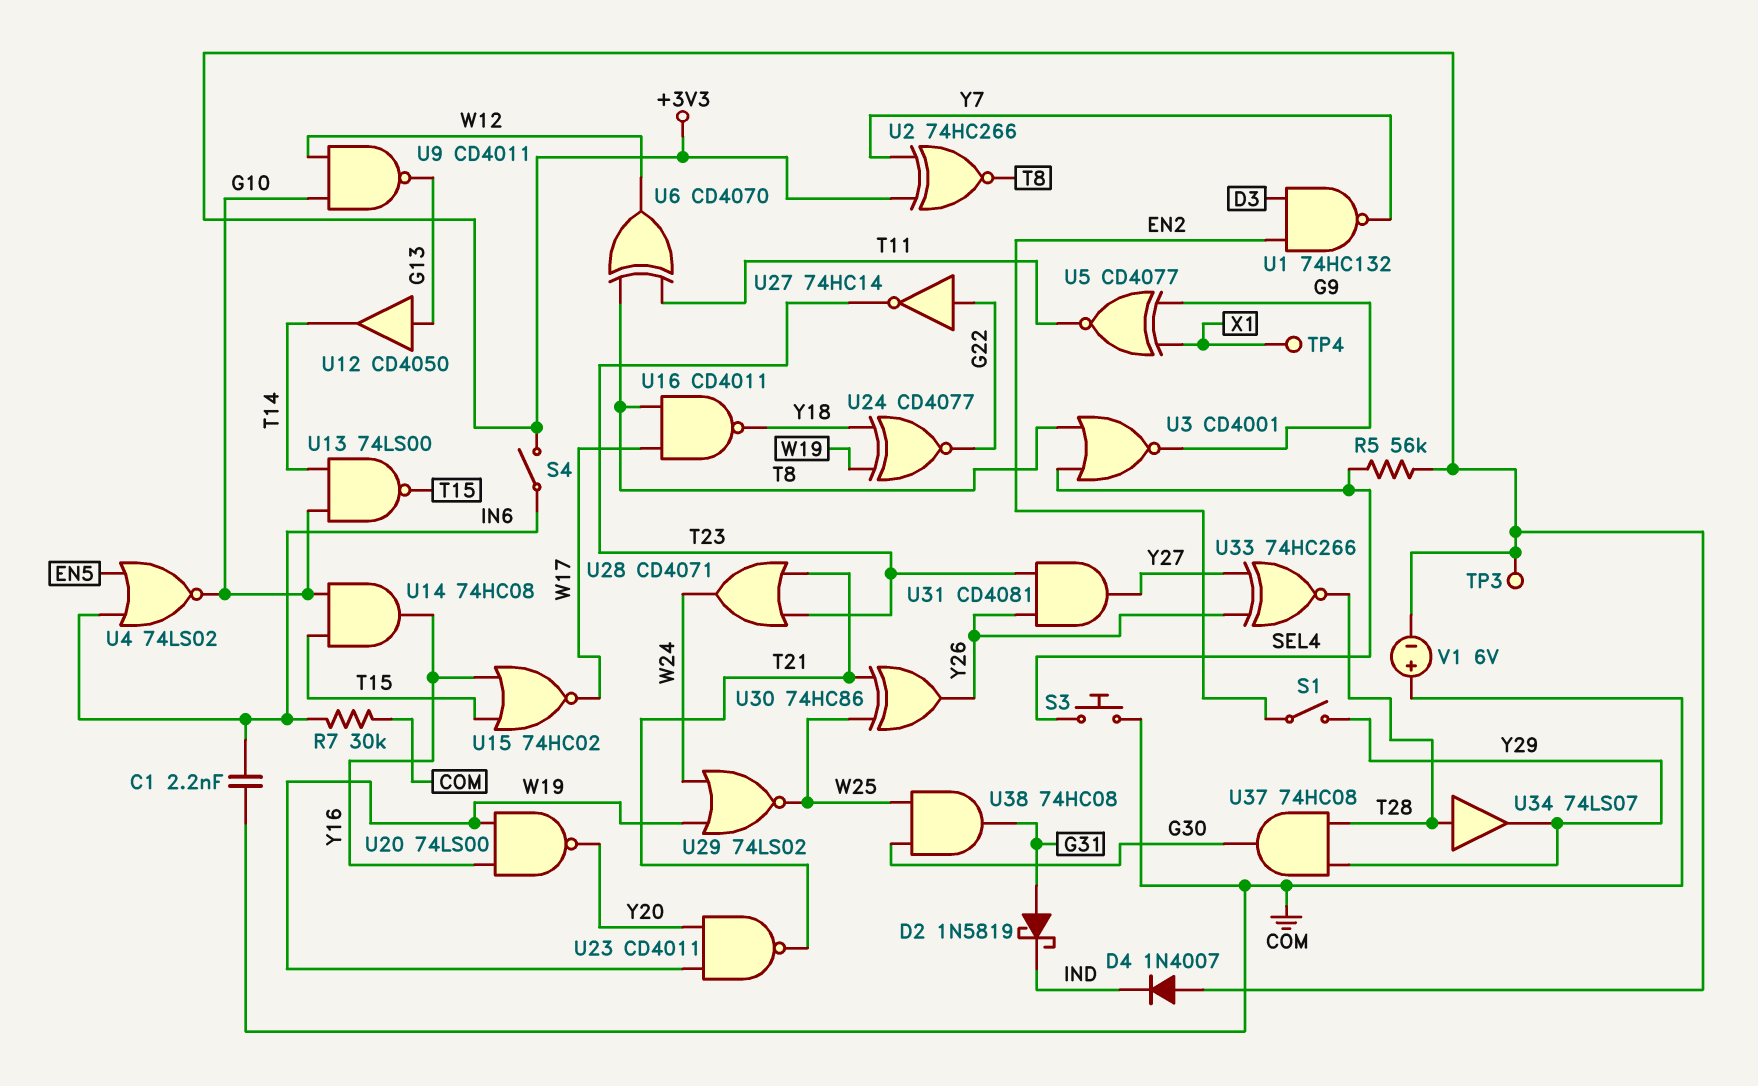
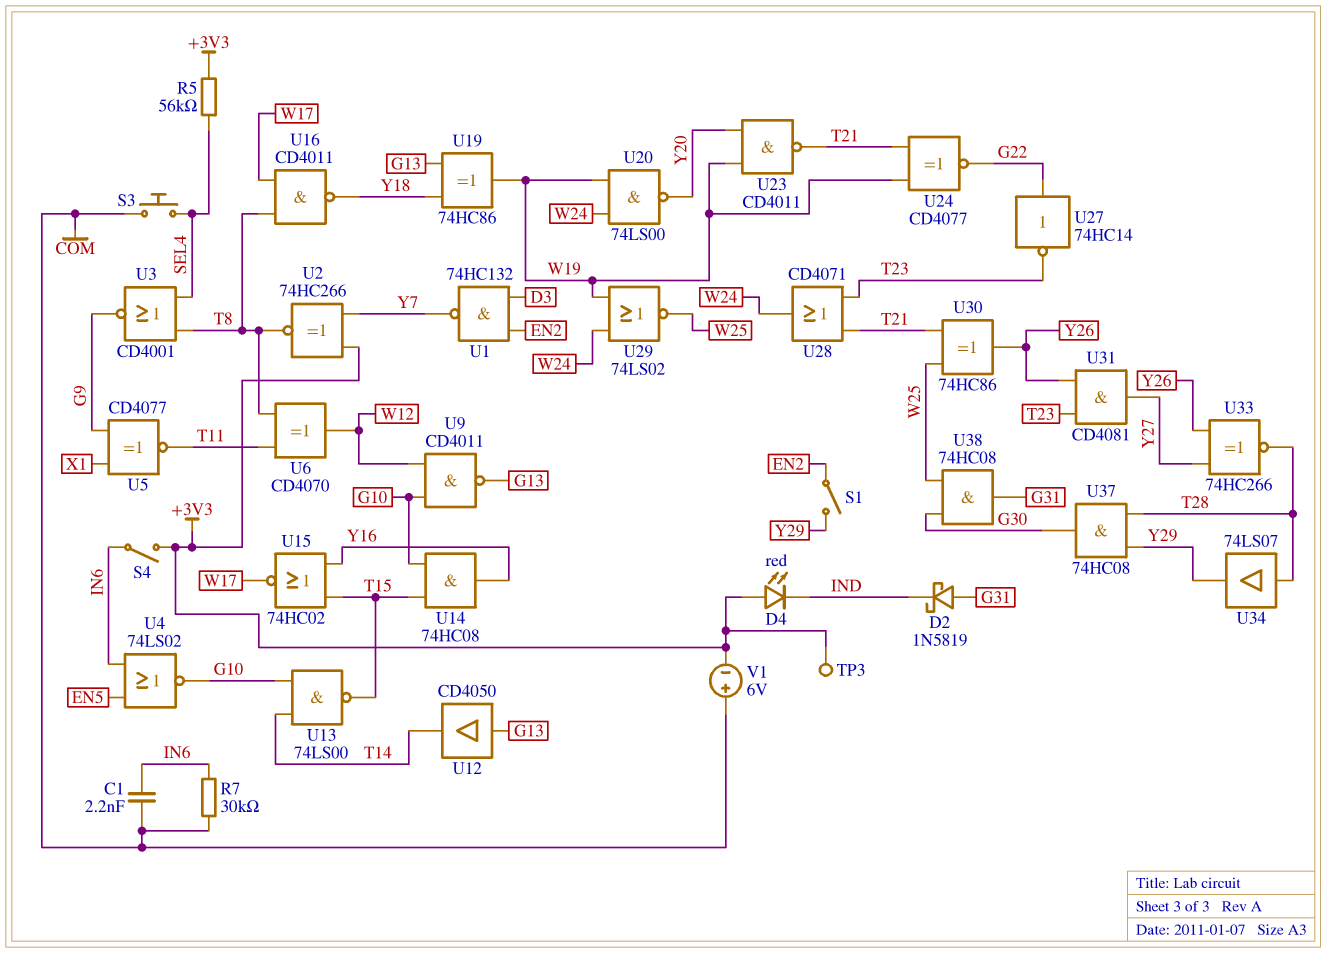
D4: diode 1N4007 (A +3V3, K IND) -> LED red (A +3V3, K IND)
TP4: test point (X1) -> none
U19: none -> XOR 74HC86 (in G13, in Y18, out W19)
U20: NAND 74LS00 (in W19, in Y16, out Y20) -> NAND 74LS00 (in W19, in W24, out Y20)
U24: XNOR CD4077 (in W19, in Y18, out G22) -> XNOR CD4077 (in T21, in W19, out G22)

